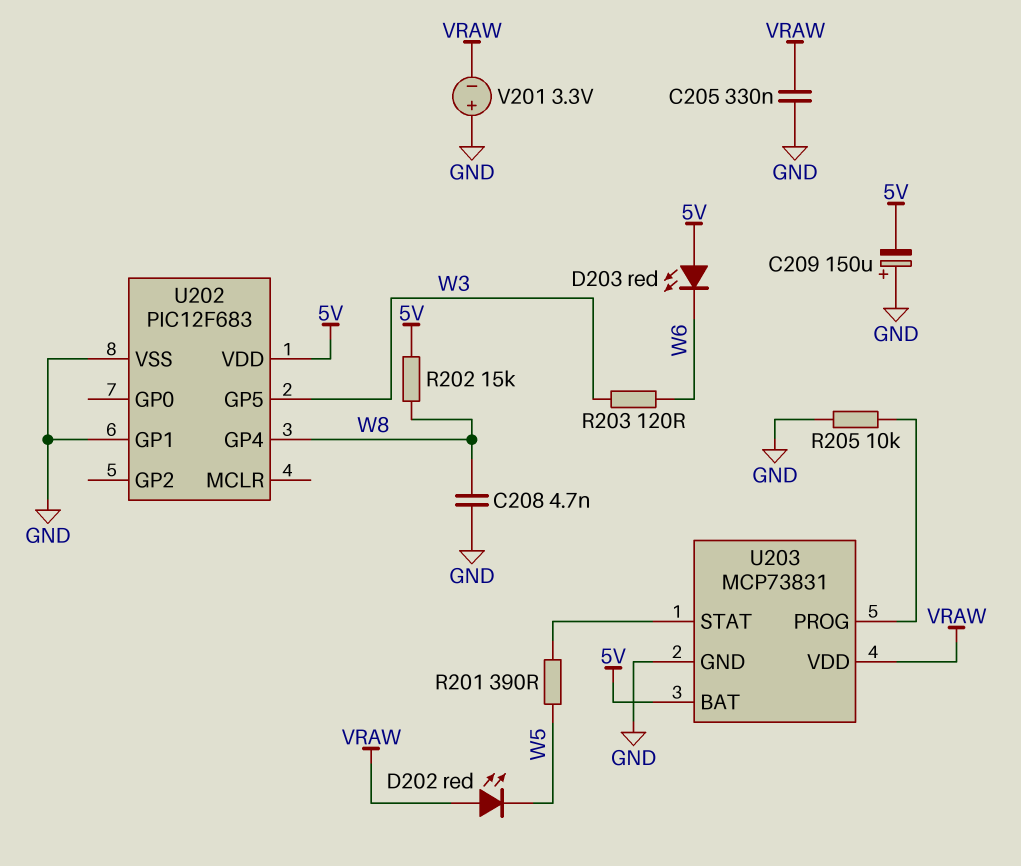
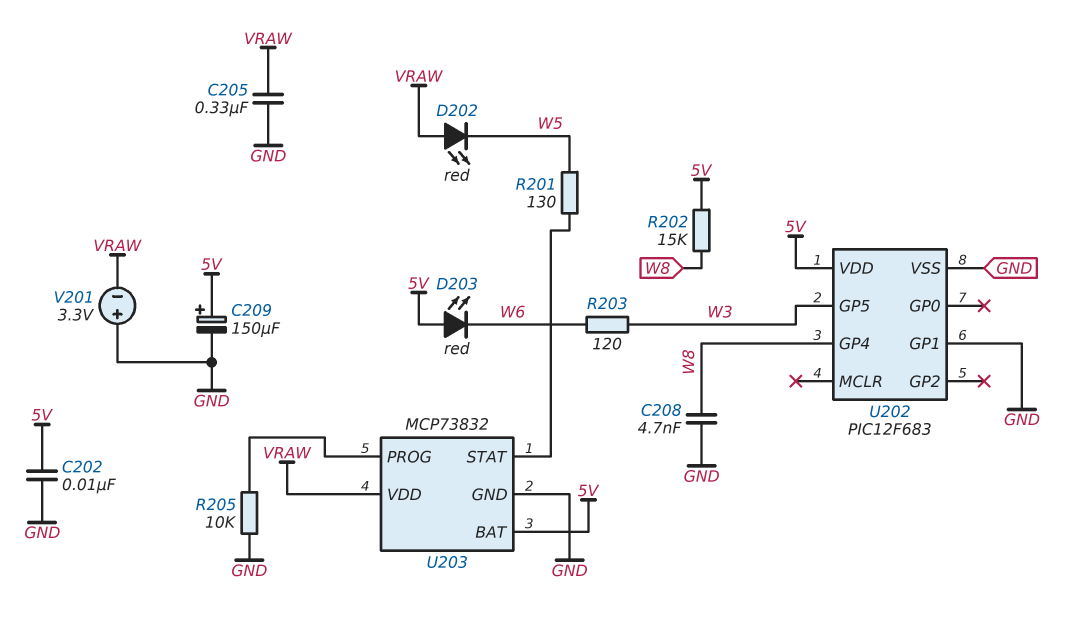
C202: none -> 10nF (5V, GND)
C209: 150uF (plus GND, minus 5V) -> 150uF (plus 5V, minus GND)
R201: 390 (U203/STAT, W5) -> 130 (U203/STAT, W5)
U203: MCP73831 -> MCP73832

